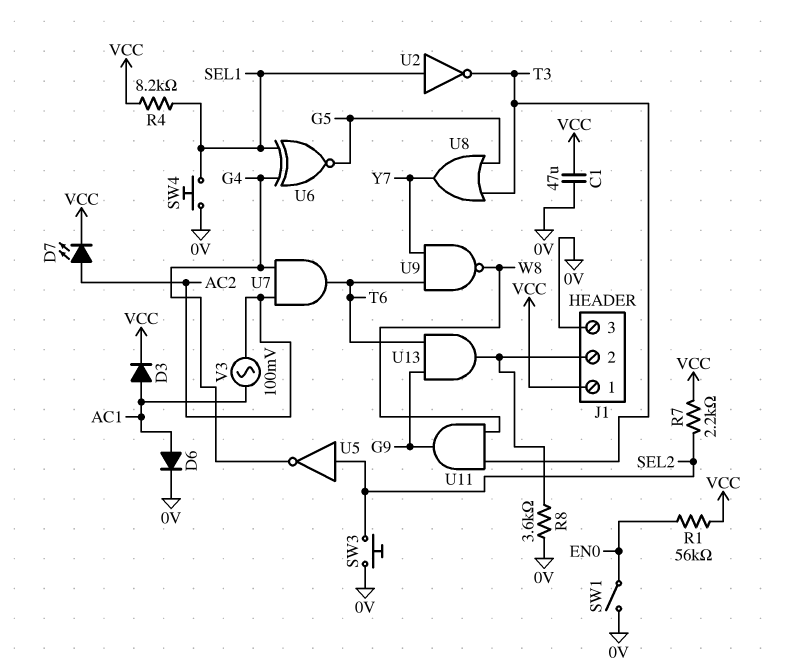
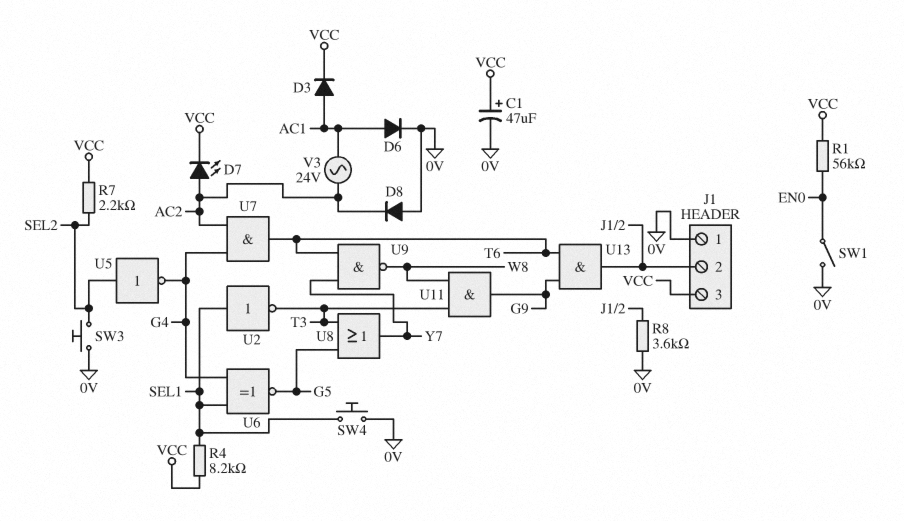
C1: 47uF (0V, VCC) -> 47uF (plus VCC, minus 0V)
D8: none -> diode (A 0V, K AC2)
J1 pin 1: VCC -> 0V
J1 pin 3: 0V -> VCC
V3: AC 100mV (AC1, AC2) -> AC 24V (AC1, AC2)

